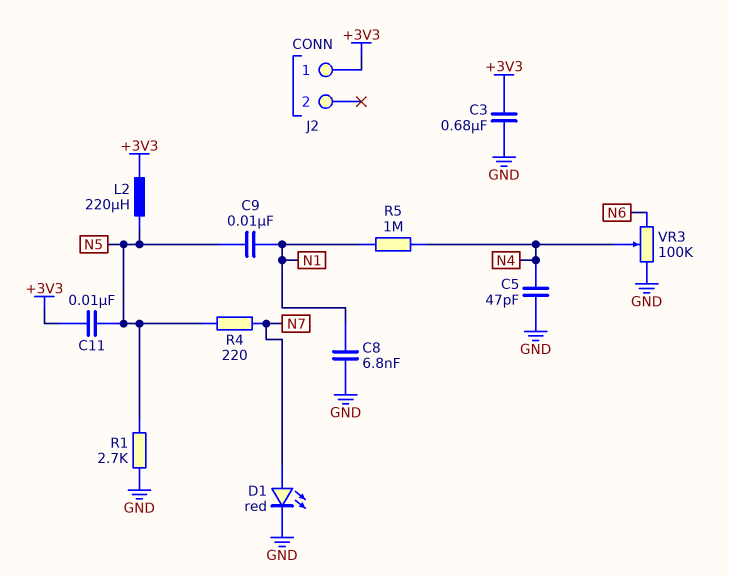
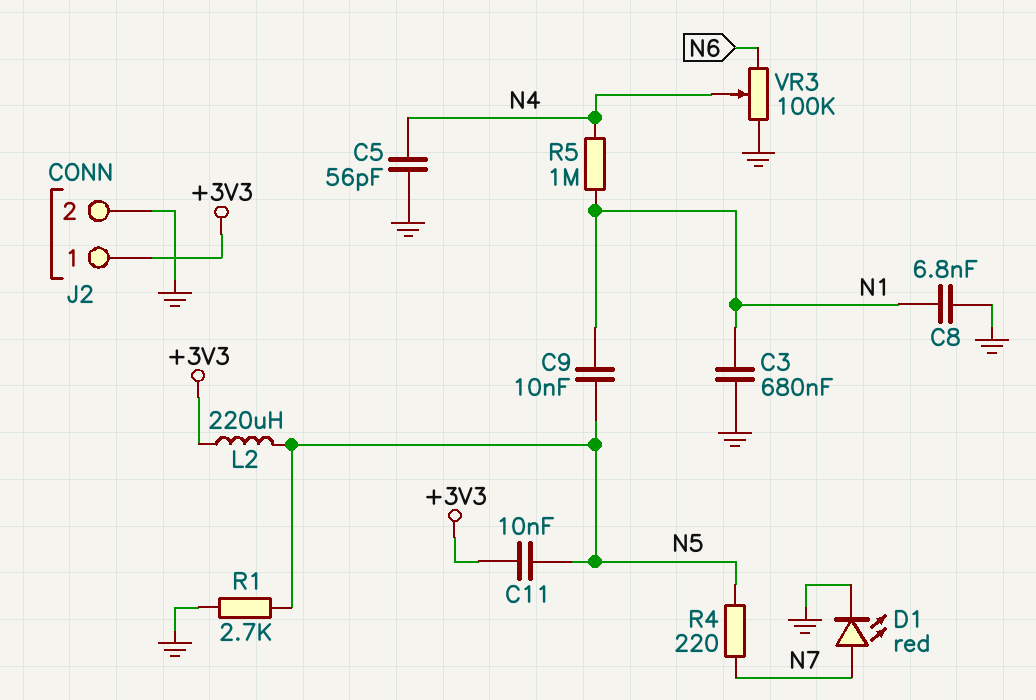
C3: 680nF (+3V3, GND) -> 680nF (GND, N1)
C5: 47pF (GND, N4) -> 56pF (GND, N4)
J2 pin 2: none -> GND

